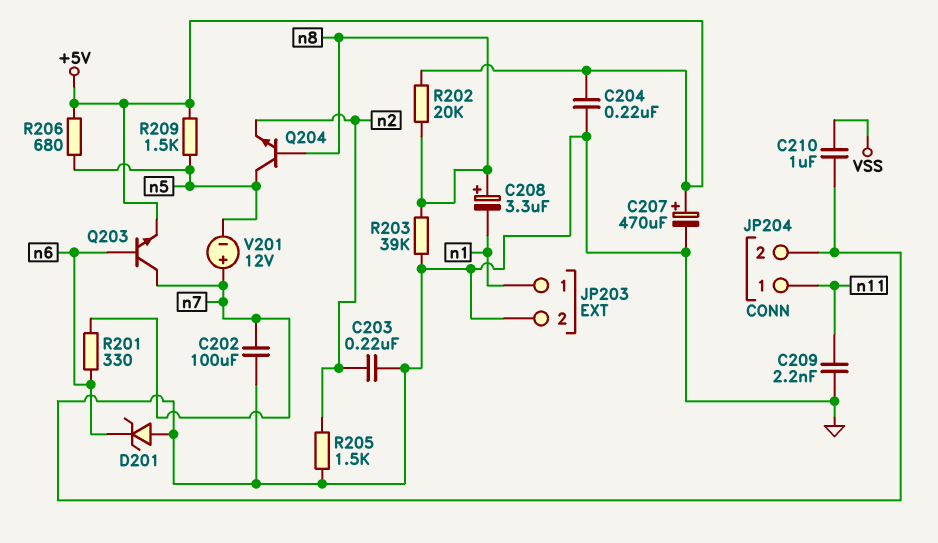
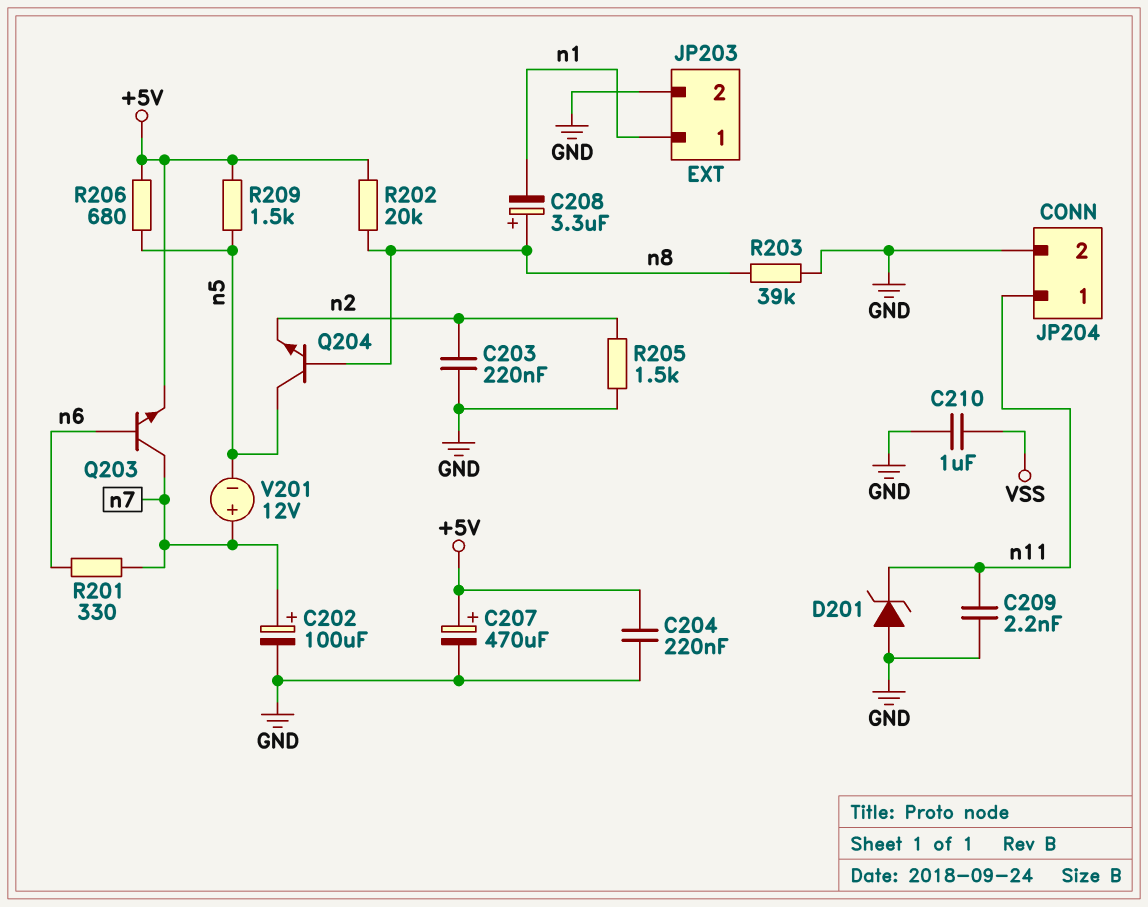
C202: 100uF (GND, n7) -> 100uF (plus n7, minus GND)
D201: zener (A GND, K n6) -> zener (A GND, K n11)

